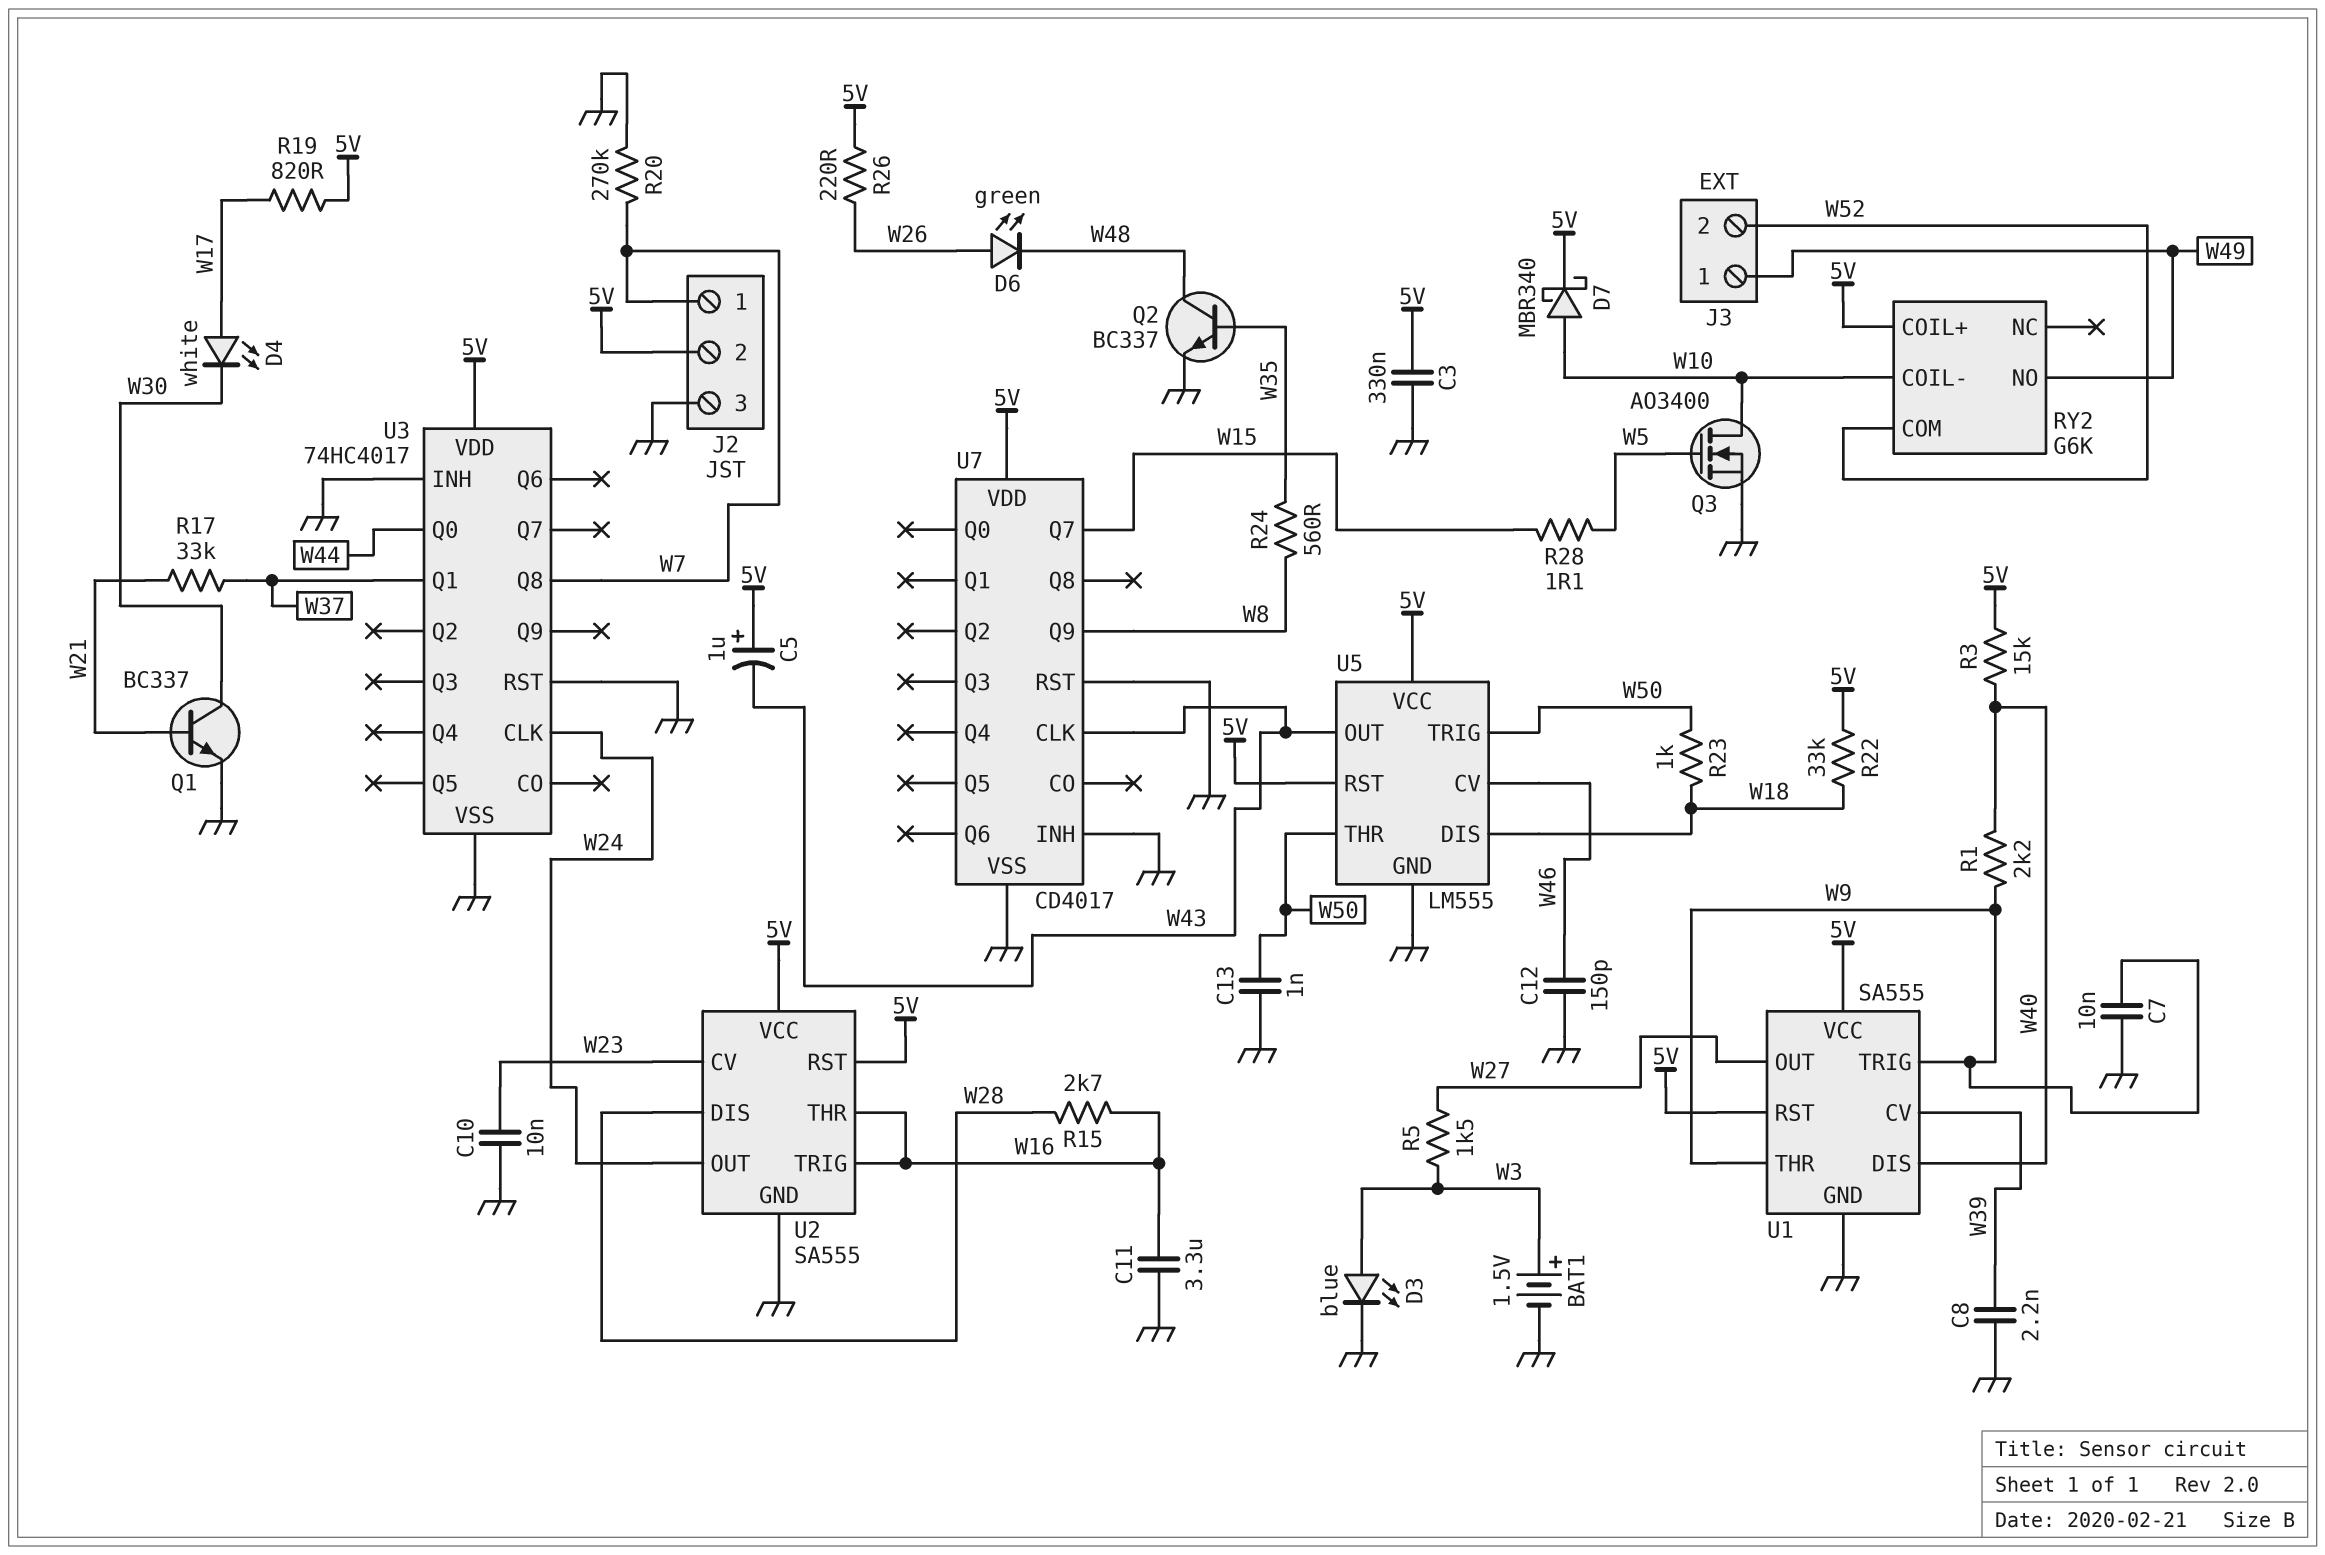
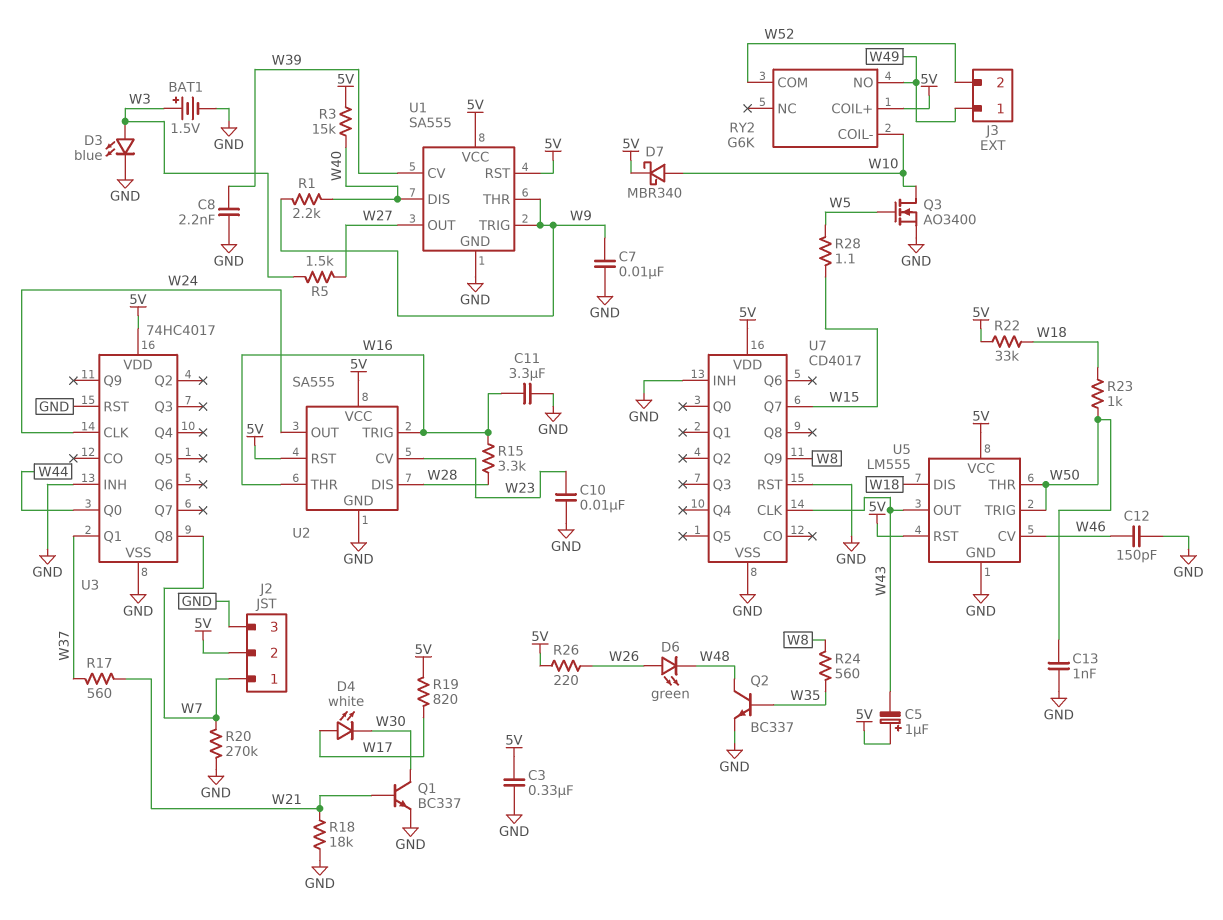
R15: 2.7k (W16, W28) -> 3.3k (W16, W28)
R17: 33k (W21, W37) -> 560 (W21, W37)
R18: none -> 18k (GND, W21)

